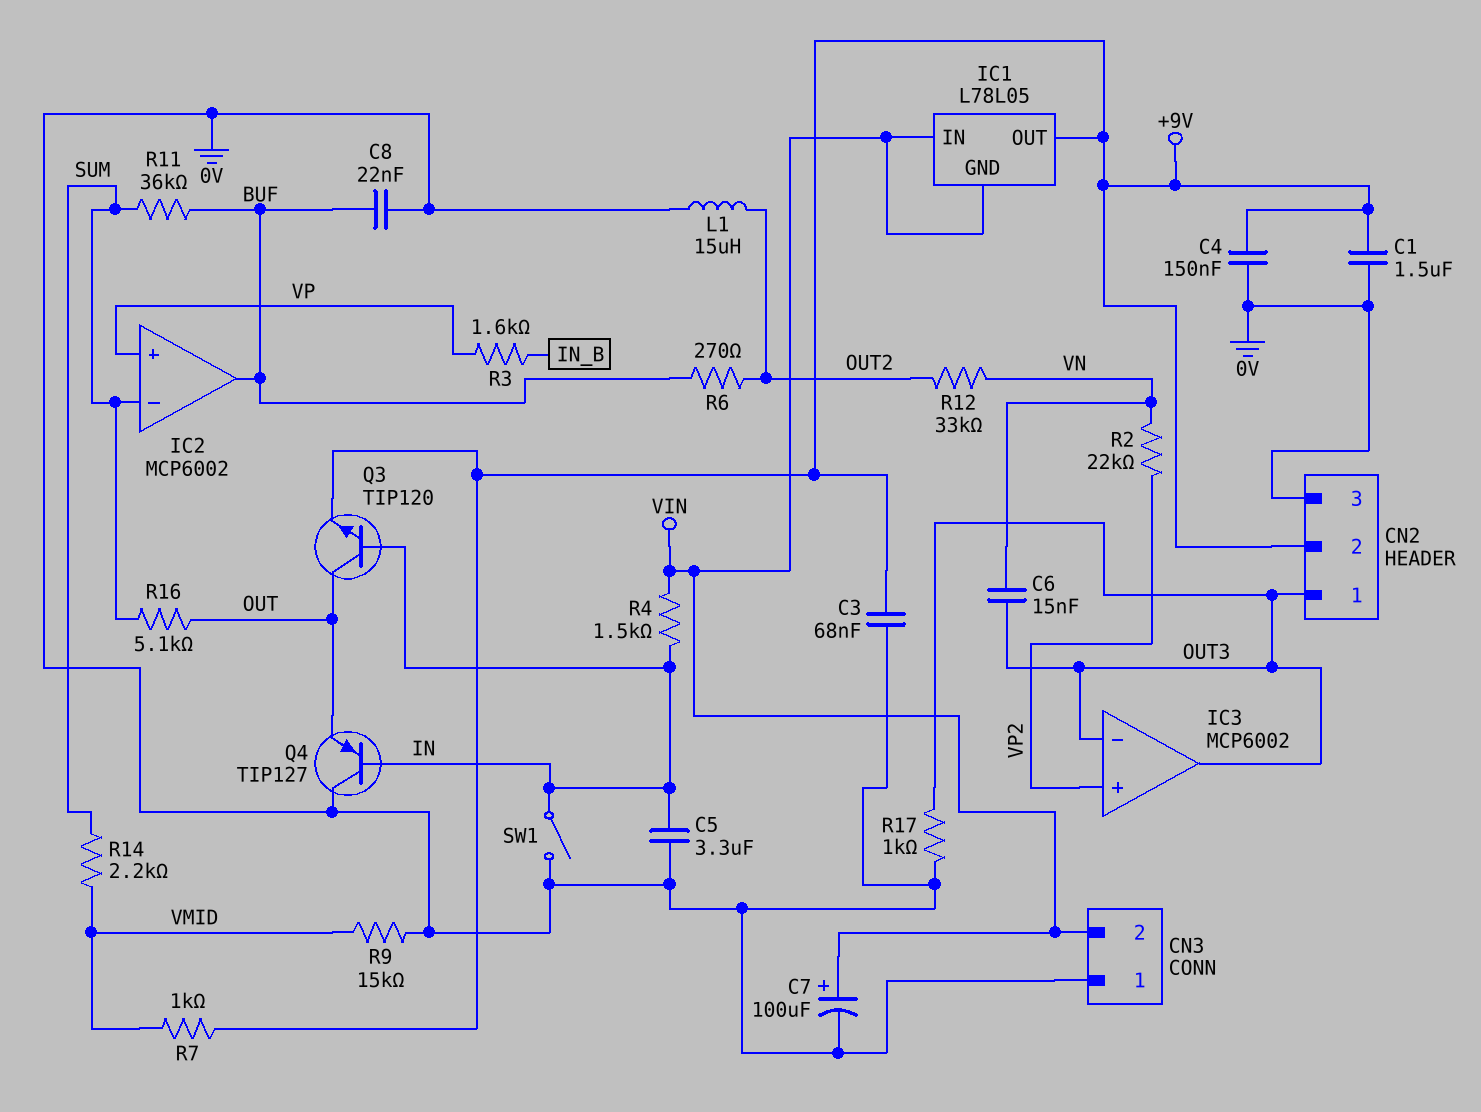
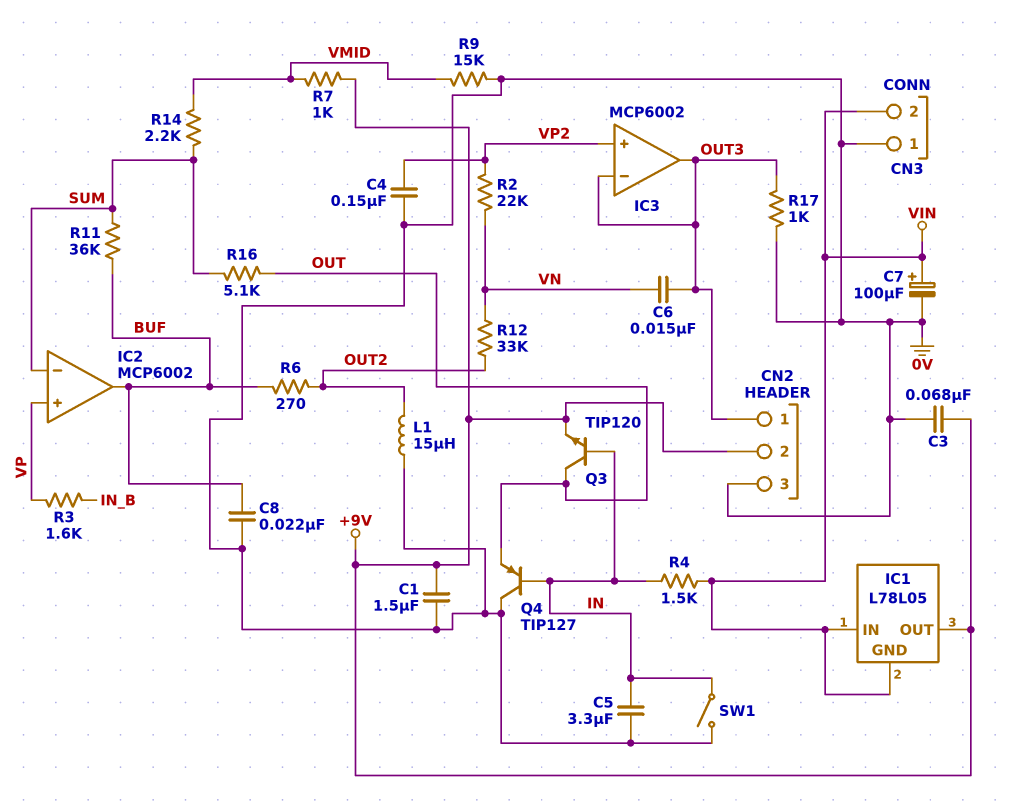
C4: 150nF (+9V, 0V) -> 150nF (0V, VP2)

